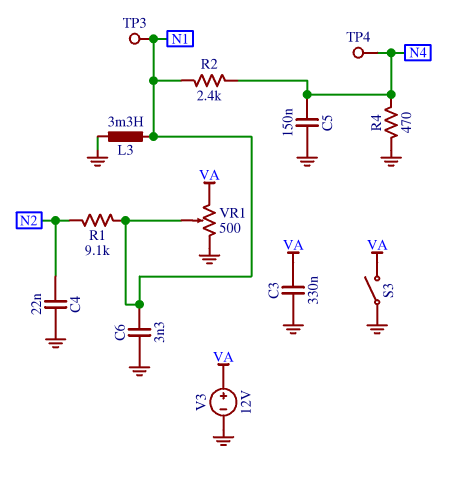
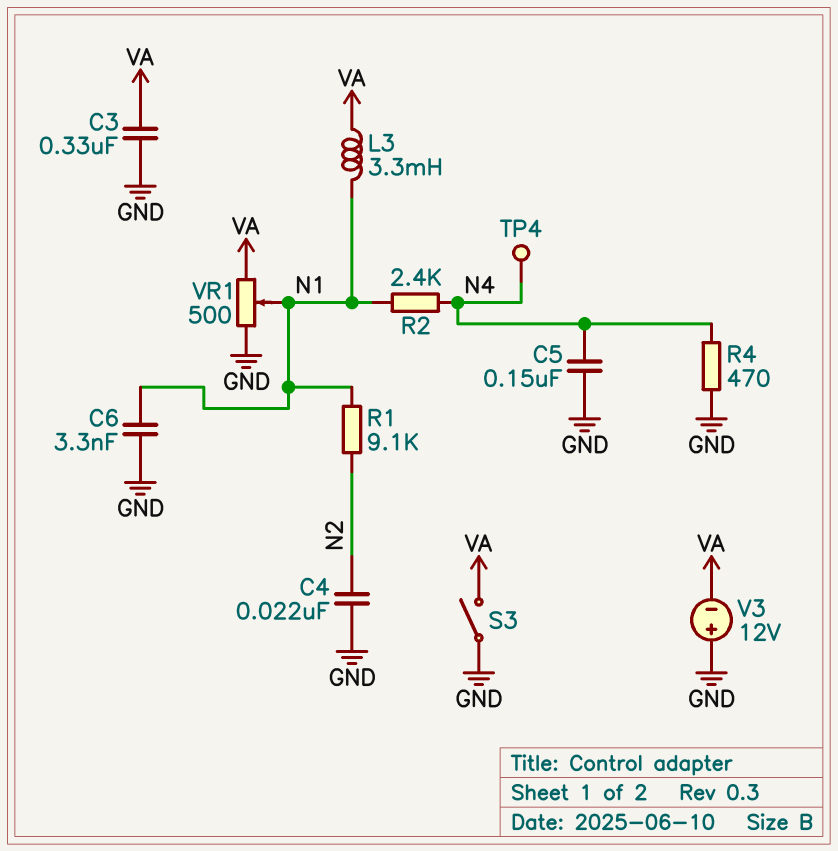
L3: 3.3mH (GND, N1) -> 3.3mH (N1, VA)
TP3: test point (N1) -> none
V3: 12V (plus VA, minus GND) -> 12V (plus GND, minus VA)

